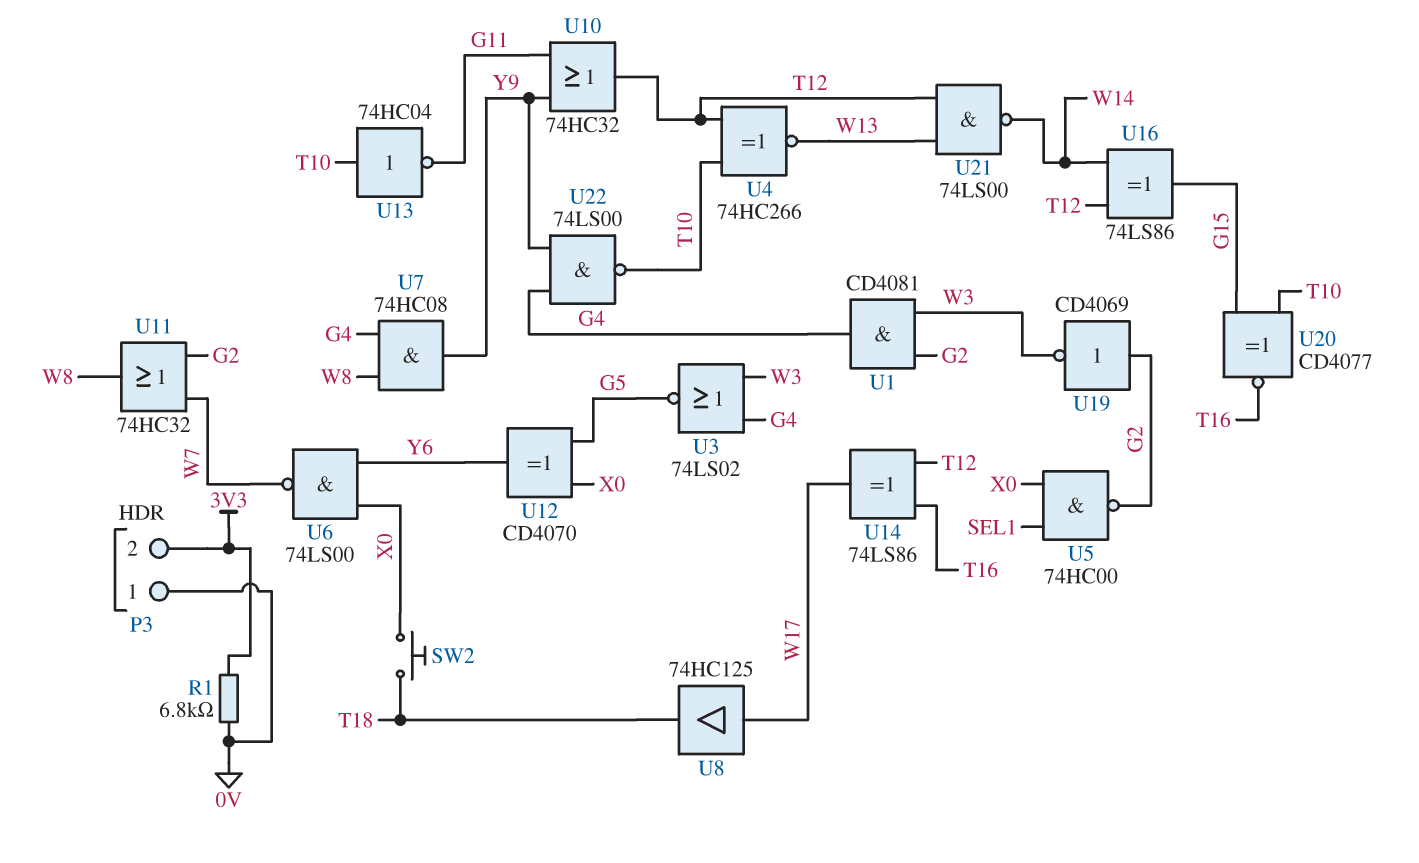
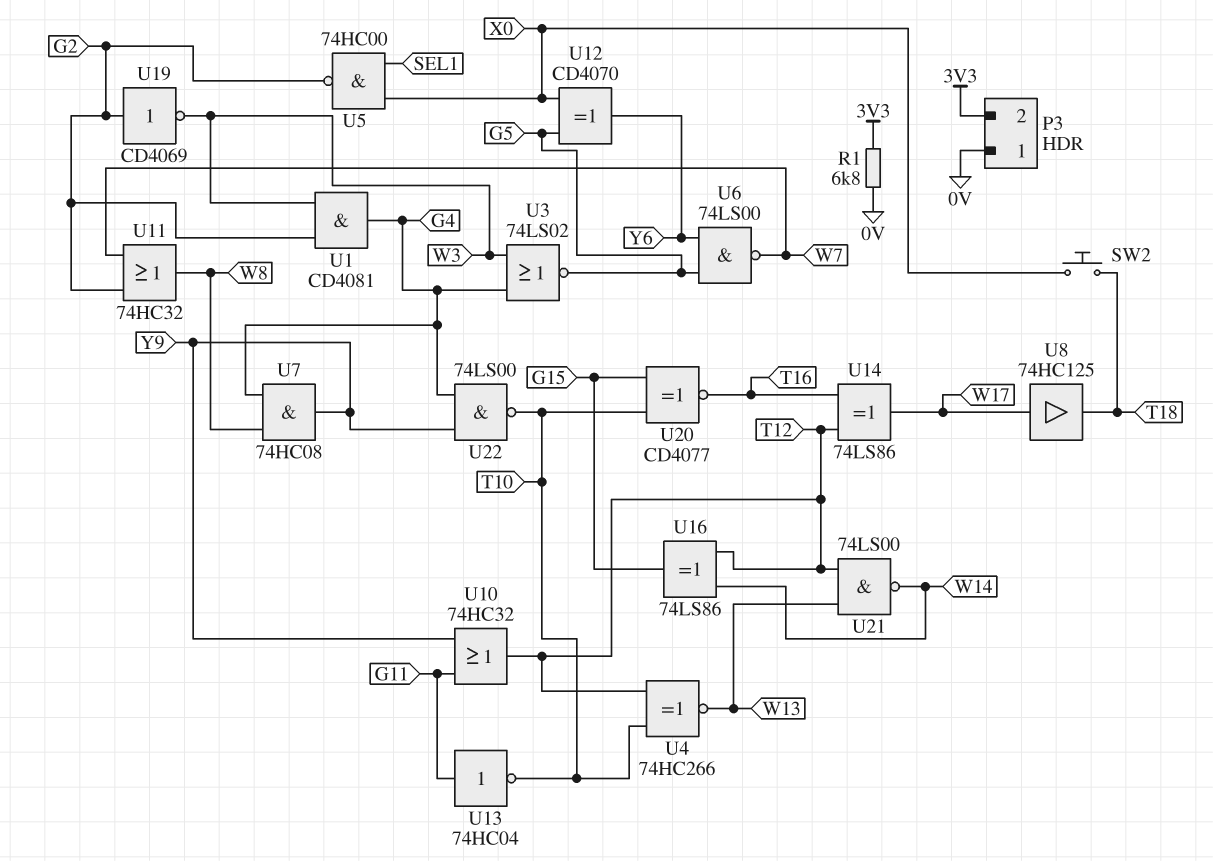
U6: NAND 74LS00 (in X0, in Y6, out W7) -> NAND 74LS00 (in G5, in Y6, out W7)
U13: NOT 74HC04 (in T10, out G11) -> NOT 74HC04 (in G11, out T10)

